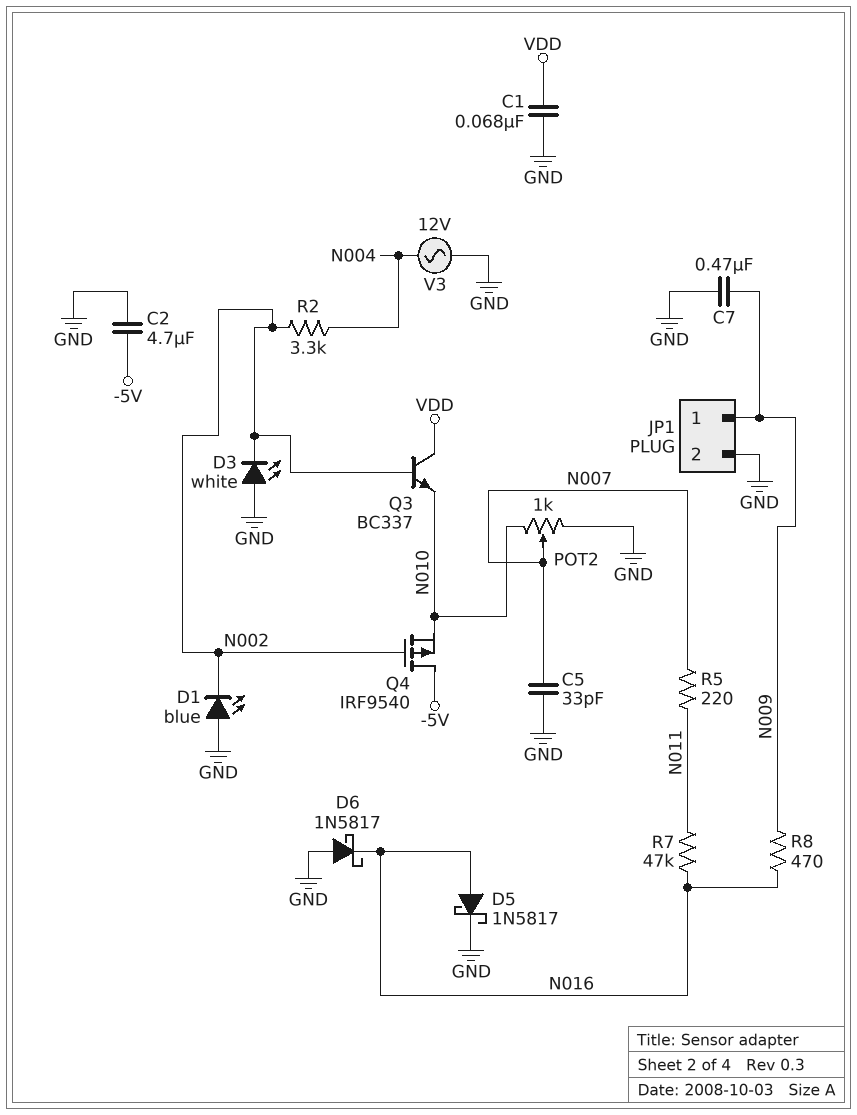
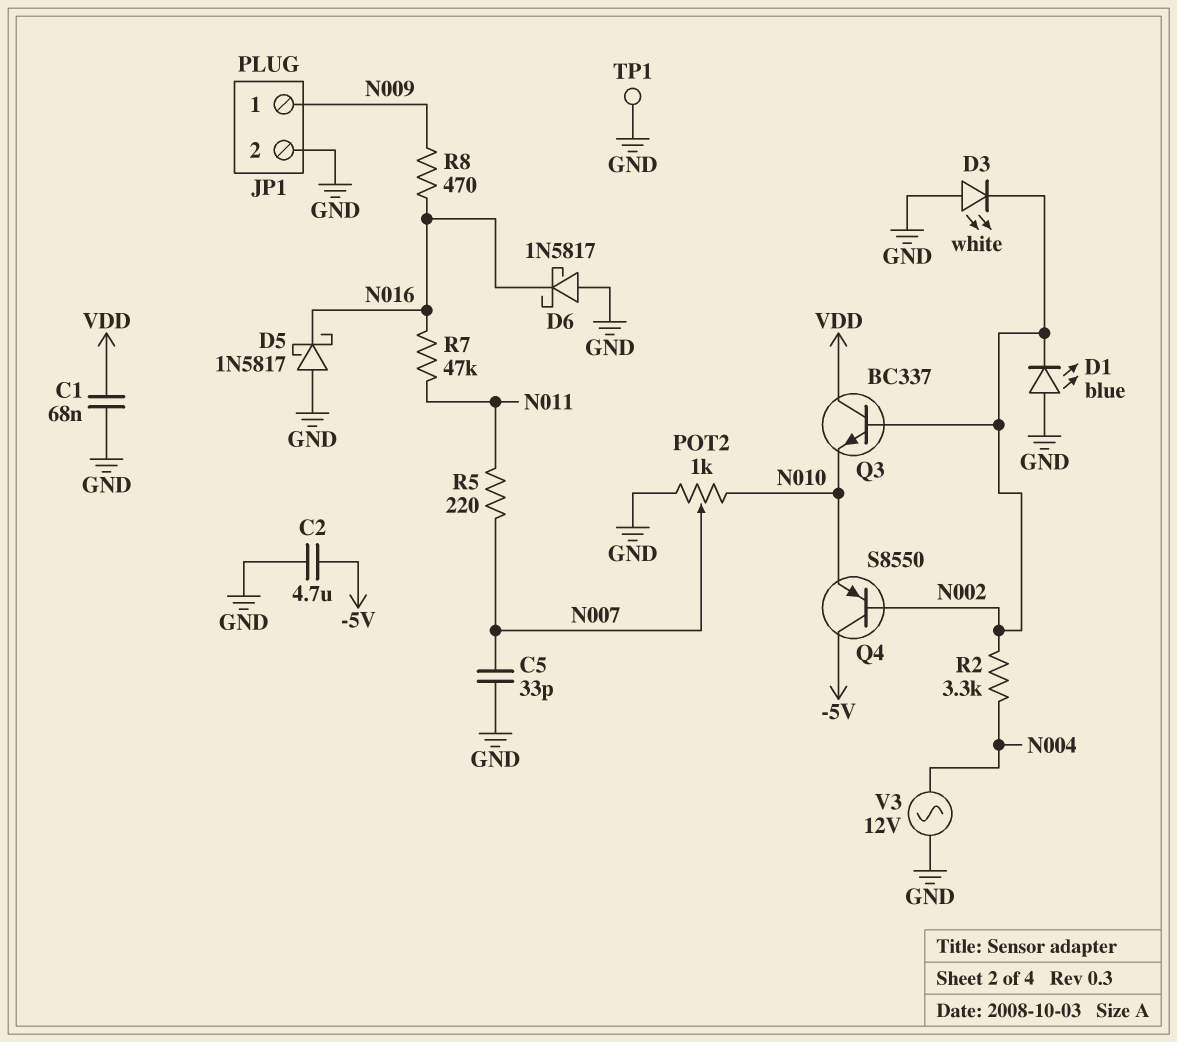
C7: 470nF (GND, N009) -> none
D5: schottky 1N5817 (A N016, K GND) -> schottky 1N5817 (A GND, K N016)
Q4: PMOS IRF9540 (G N002, D -5V, S N010) -> PNP S8550 (B N002, C -5V, E N010)
TP1: none -> test point (GND)

